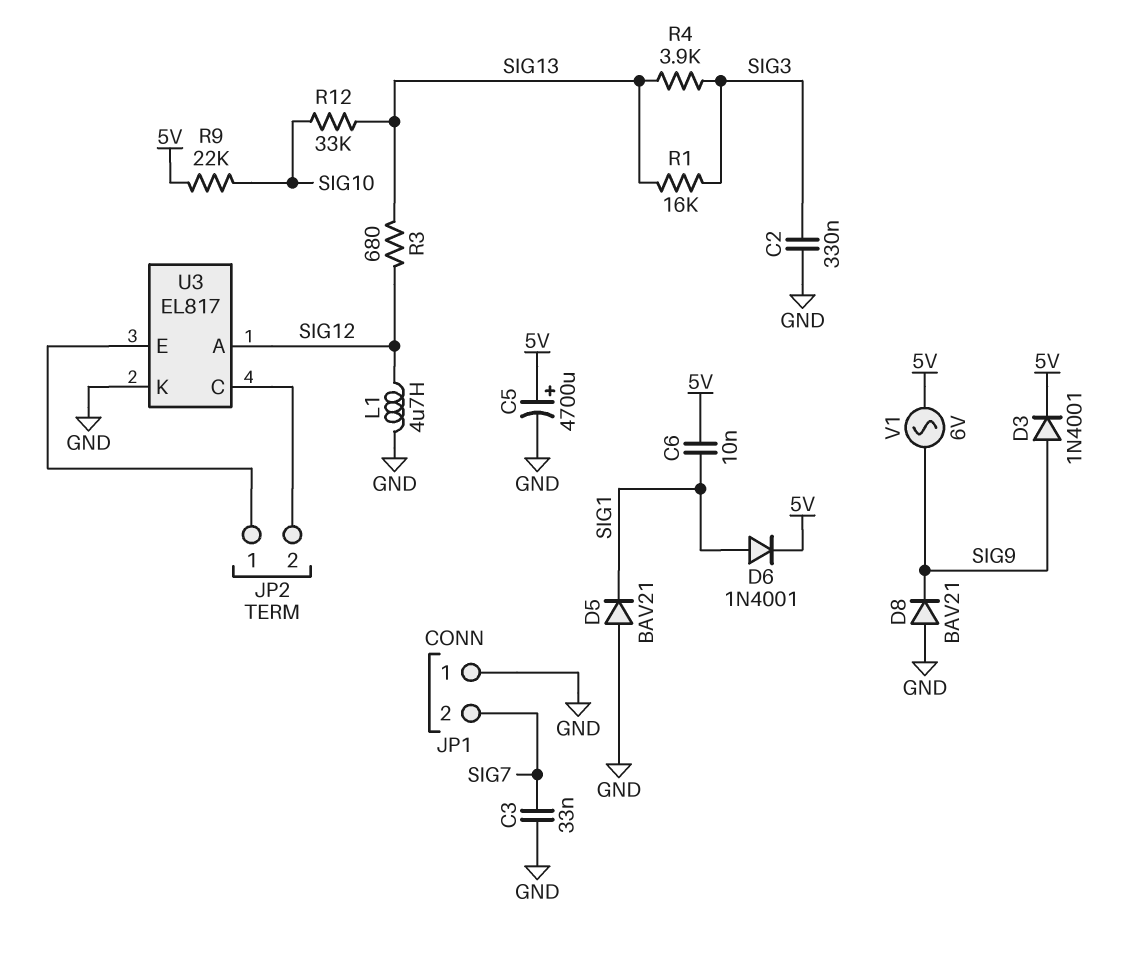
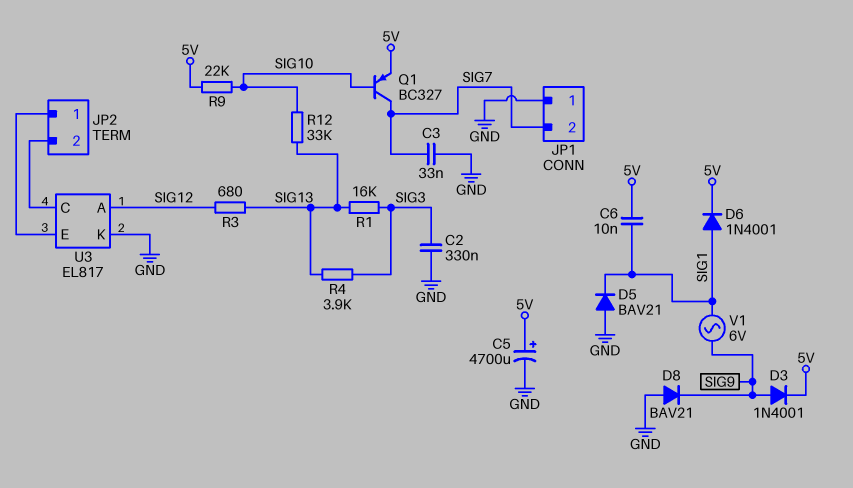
L1: 4.7uH (GND, SIG12) -> none
Q1: none -> PNP BC327 (B SIG10, C SIG7, E 5V)
V1: AC 6V (5V, SIG9) -> AC 6V (SIG1, SIG9)

